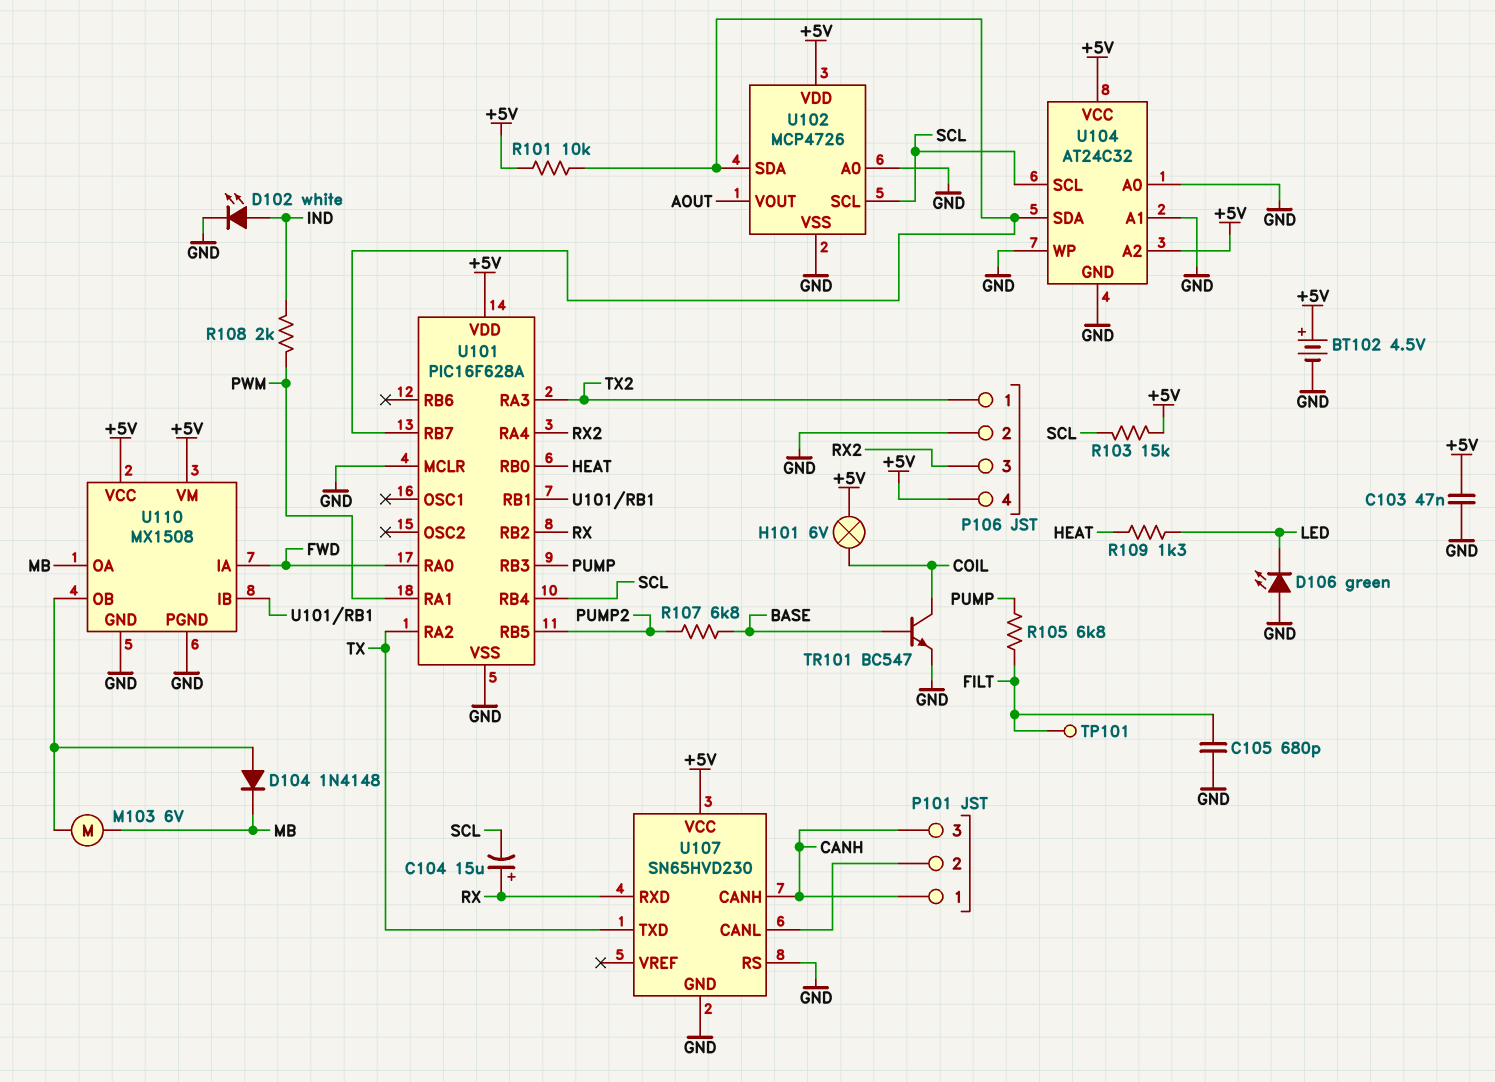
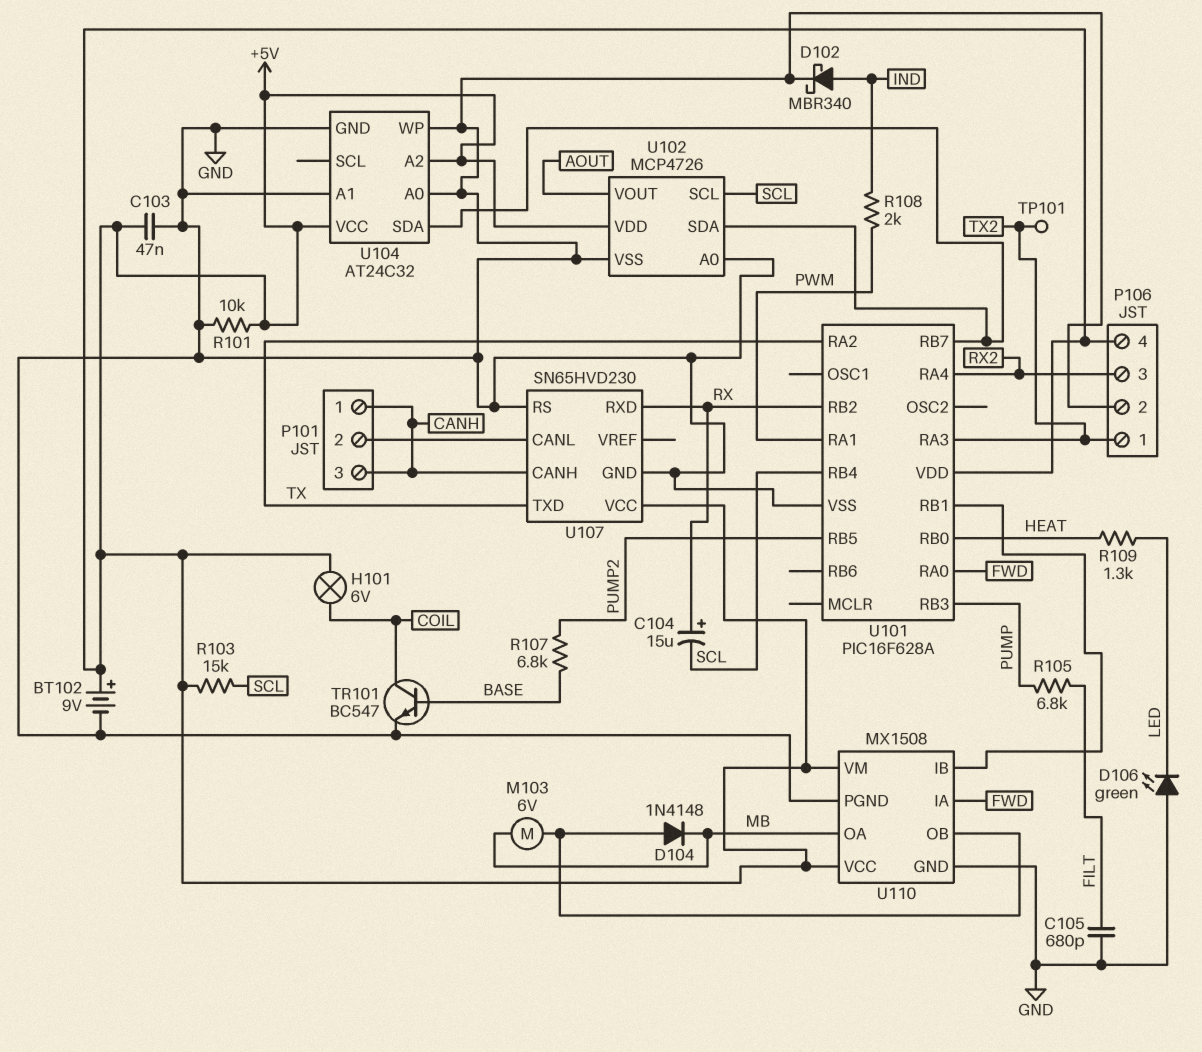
BT102: 4.5V (plus +5V, minus GND) -> 9V (plus +5V, minus GND)
D102: LED white (A IND, K GND) -> schottky MBR340 (A IND, K GND)
R101: 10k (+5V, U101/RB7) -> 10k (+5V, GND)
TP101: test point (FILT) -> test point (TX2)
U101 pin MCLR: GND -> none
U104 pin SCL: SCL -> none

